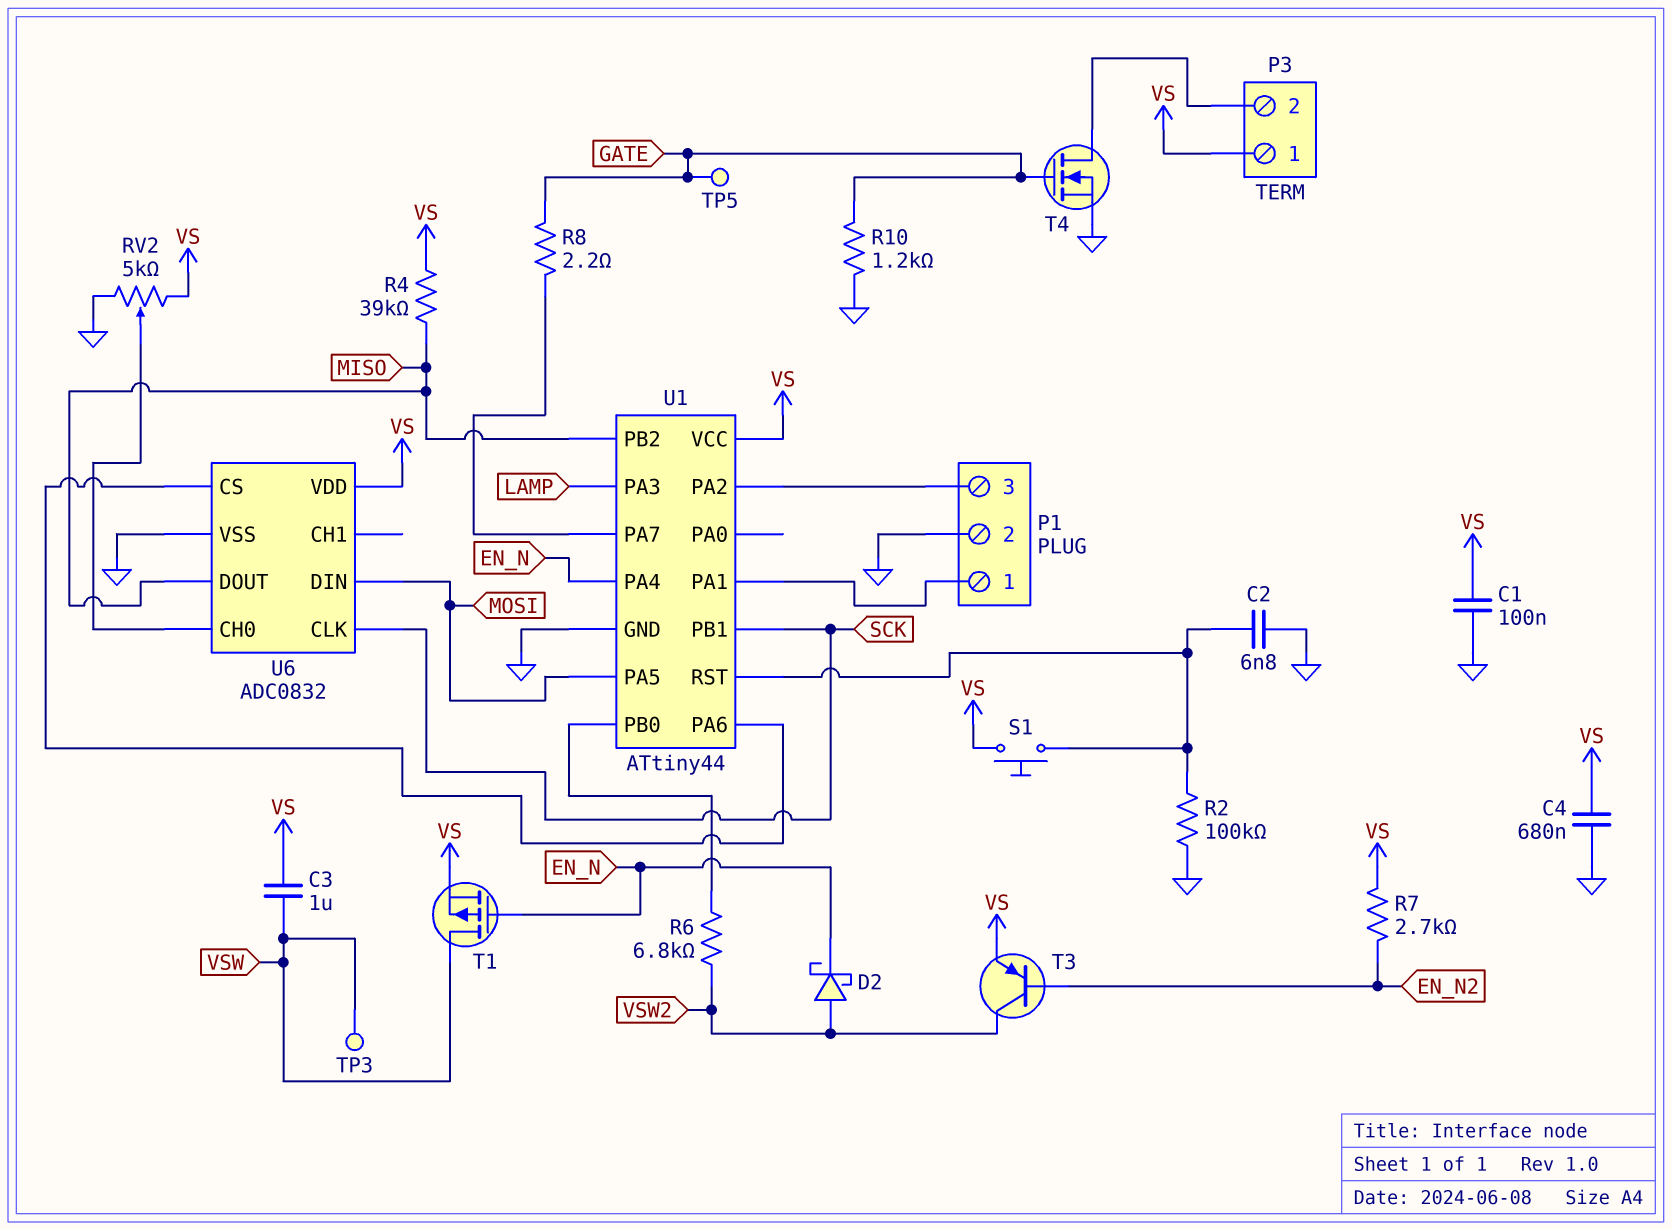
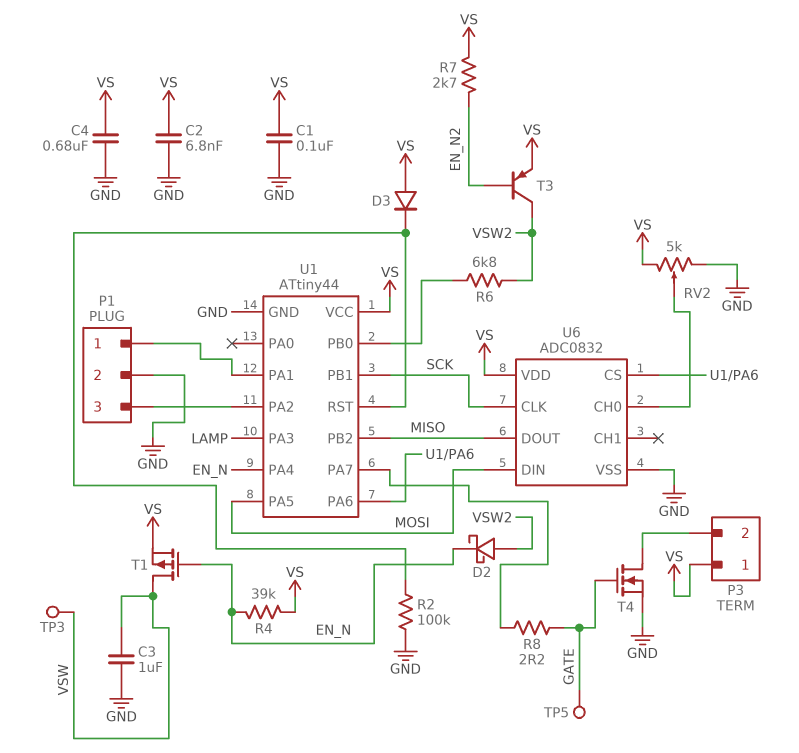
C2: 6.8nF (GND, U1/RST) -> 6.8nF (GND, VS)
C3: 1uF (VS, VSW) -> 1uF (GND, VSW)
D3: none -> diode (A VS, K U1/RST)
R4: 39k (MISO, VS) -> 39k (EN_N, VS)
R10: 1.2k (GATE, GND) -> none
S1: button (U1/RST, VS) -> none

